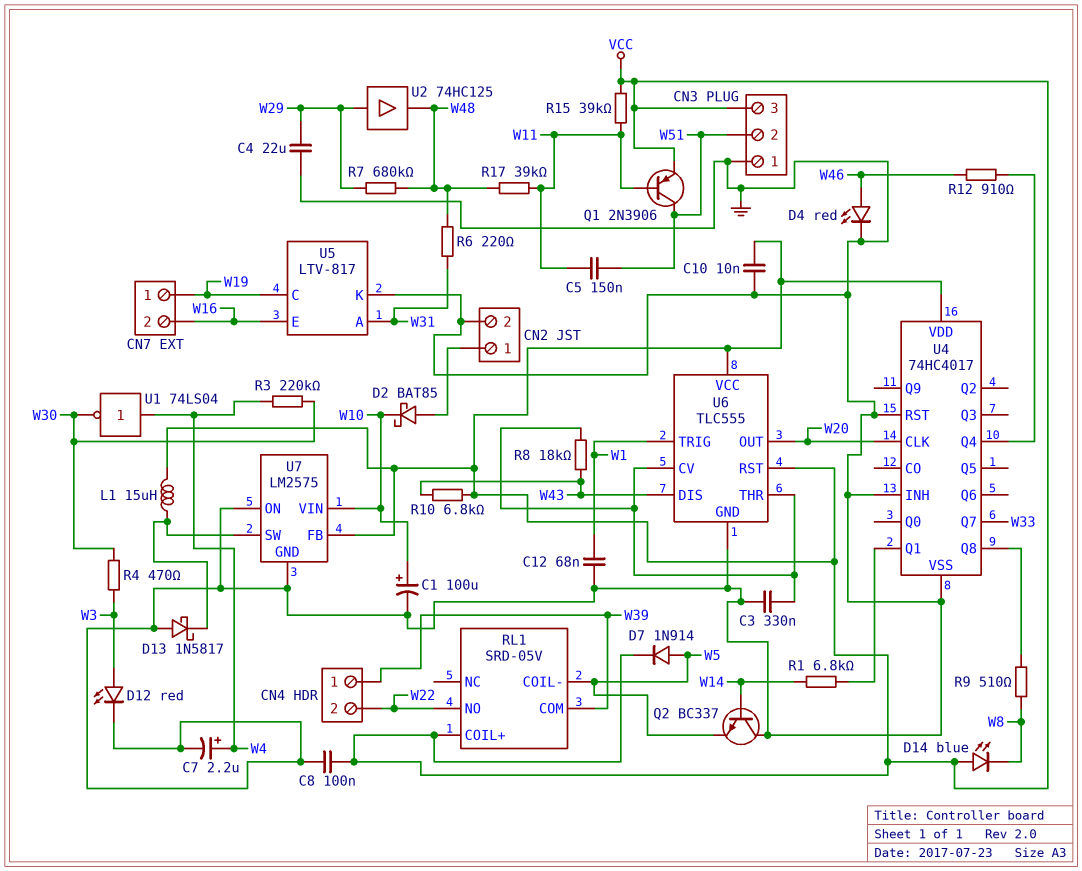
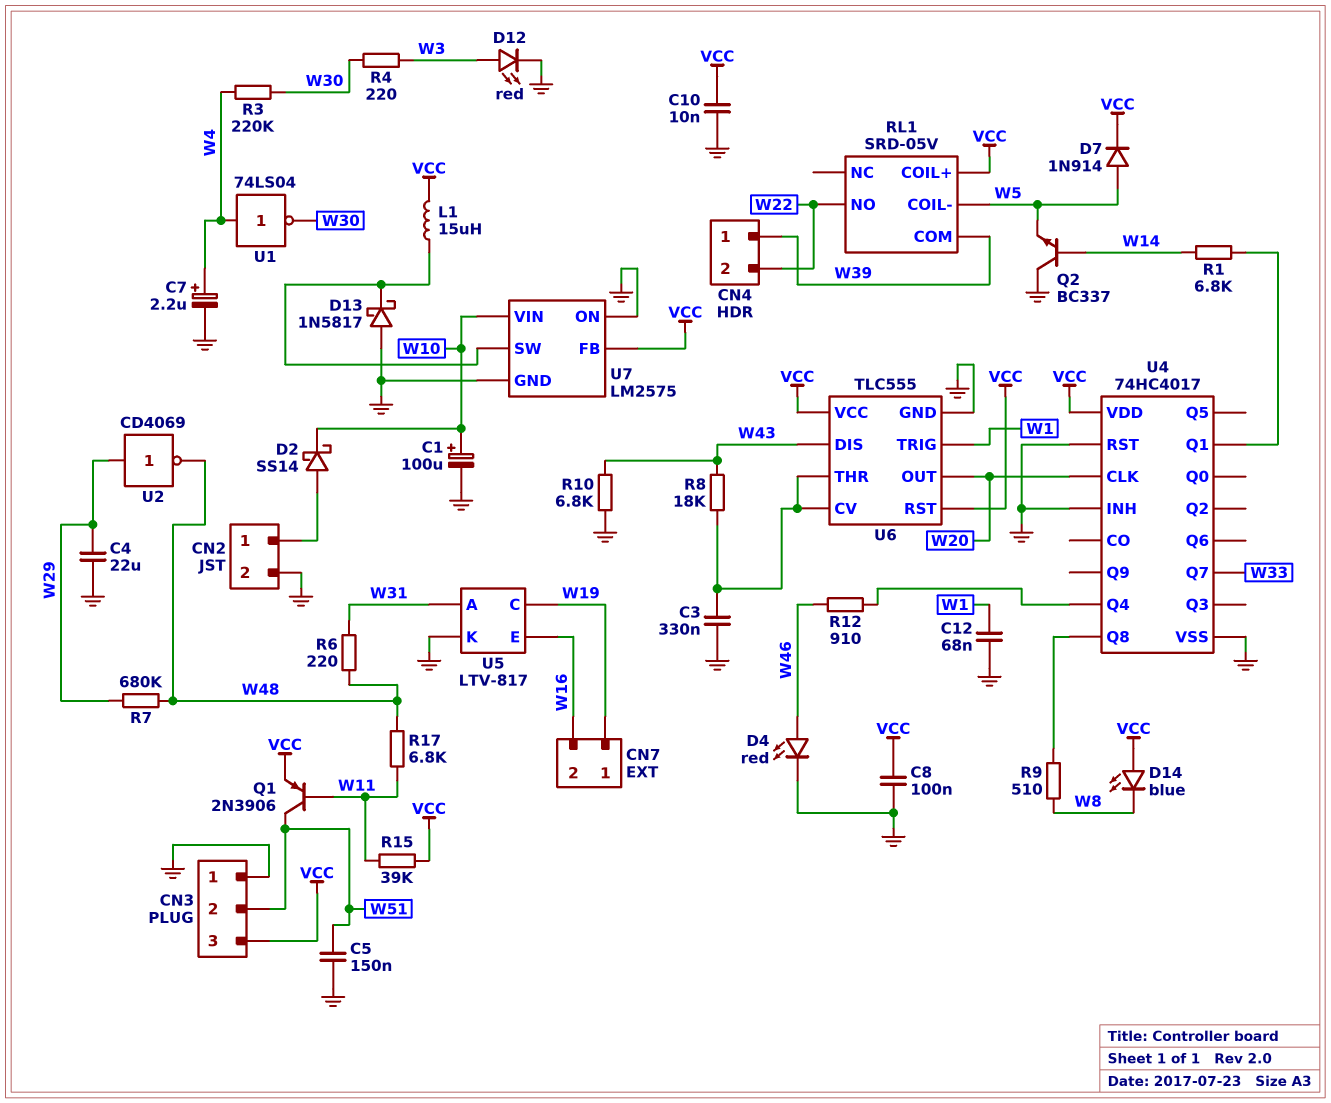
C5: 150nF (W11, W51) -> 150nF (GND, W51)
D2: schottky BAT85 (A CN2/1, K W10) -> schottky SS14 (A CN2/1, K W10)
R4: 470 (W3, W30) -> 220 (W3, W30)
R10: 6.8k (VCC, W43) -> 6.8k (GND, W43)
R17: 39k (W11, W48) -> 6.8k (W11, W48)
U2: buffer 74HC125 (in W29, out W48) -> NOT CD4069 (in W29, out W48)

